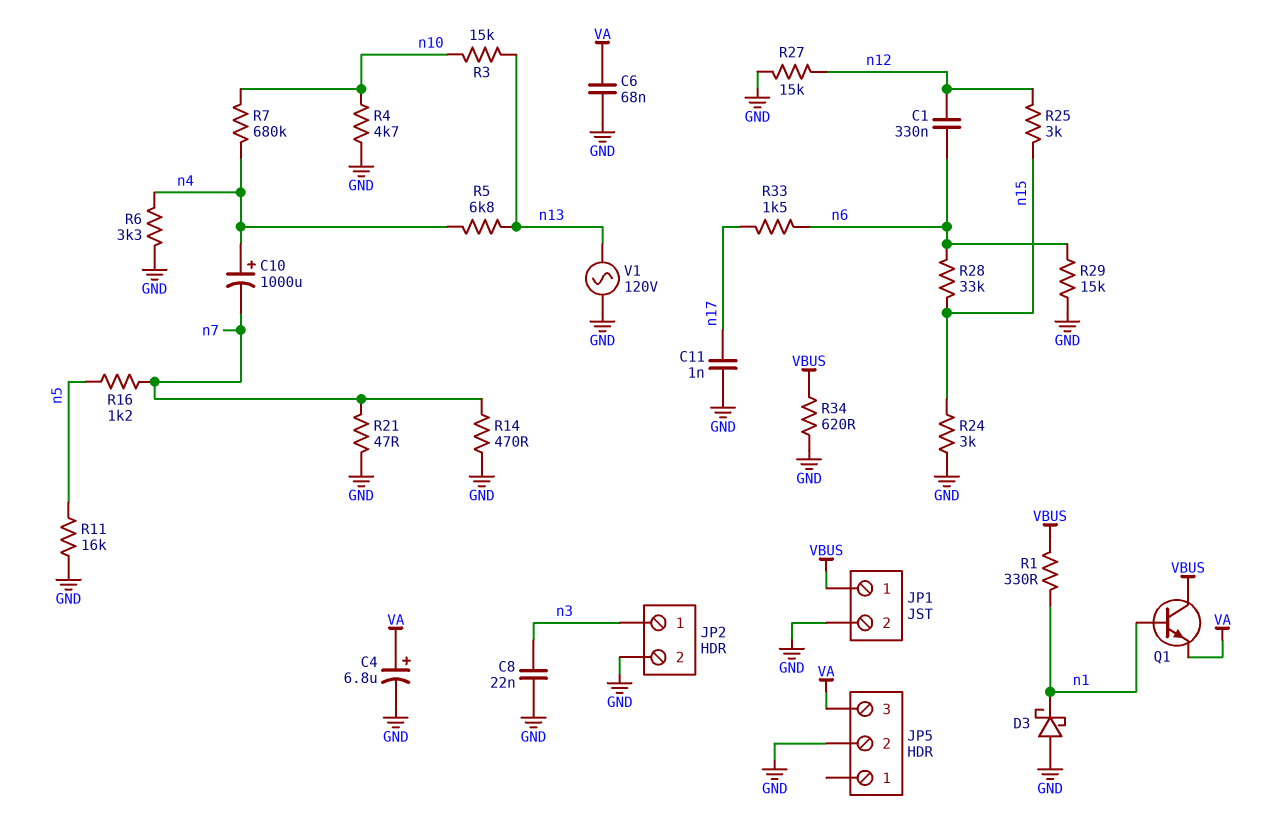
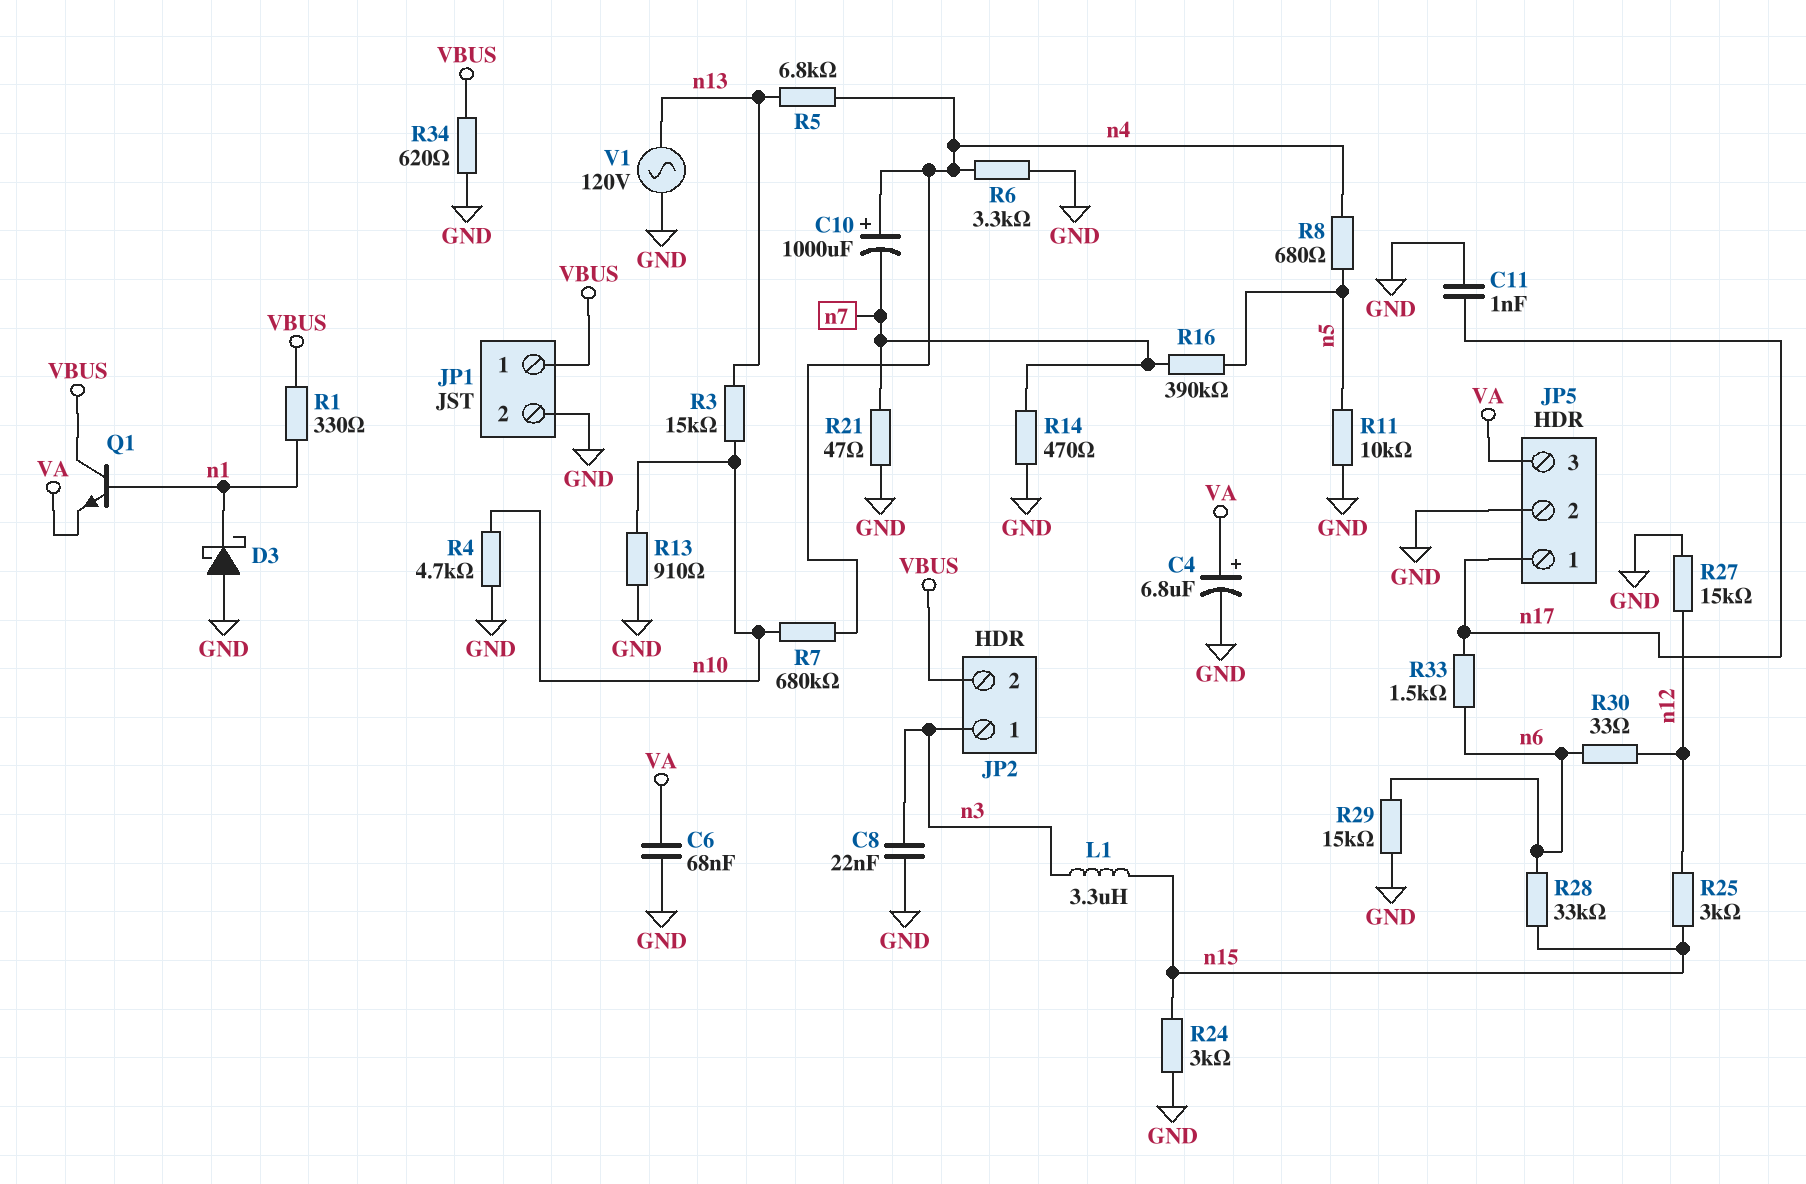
C1: 330nF (n6, n12) -> none
JP2 pin 2: GND -> VBUS
JP5 pin 1: none -> n17
L1: none -> 3.3uH (n3, n15)
R8: none -> 680 (n4, n5)
R11: 16k (GND, n5) -> 10k (GND, n5)
R13: none -> 910 (GND, n10)
R16: 1.2k (n5, n7) -> 390k (n5, n7)
R30: none -> 33 (n6, n12)

